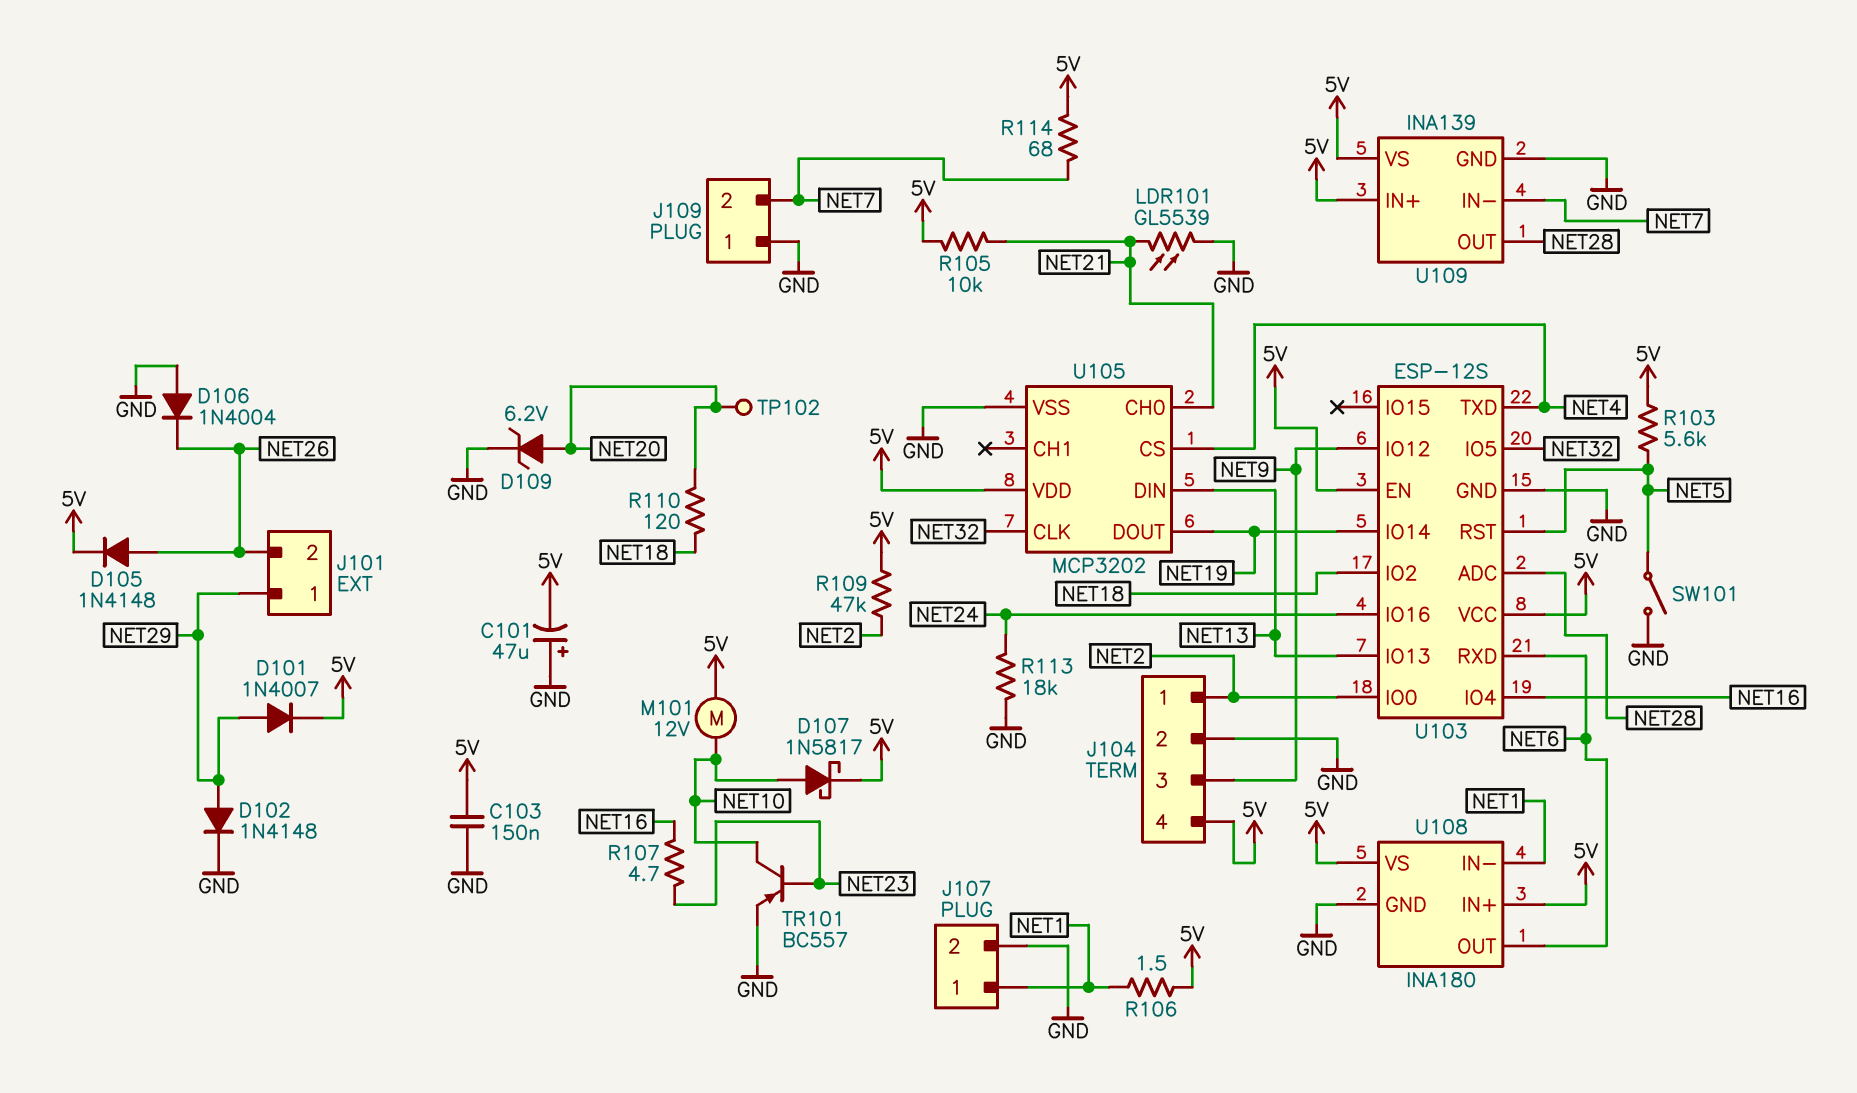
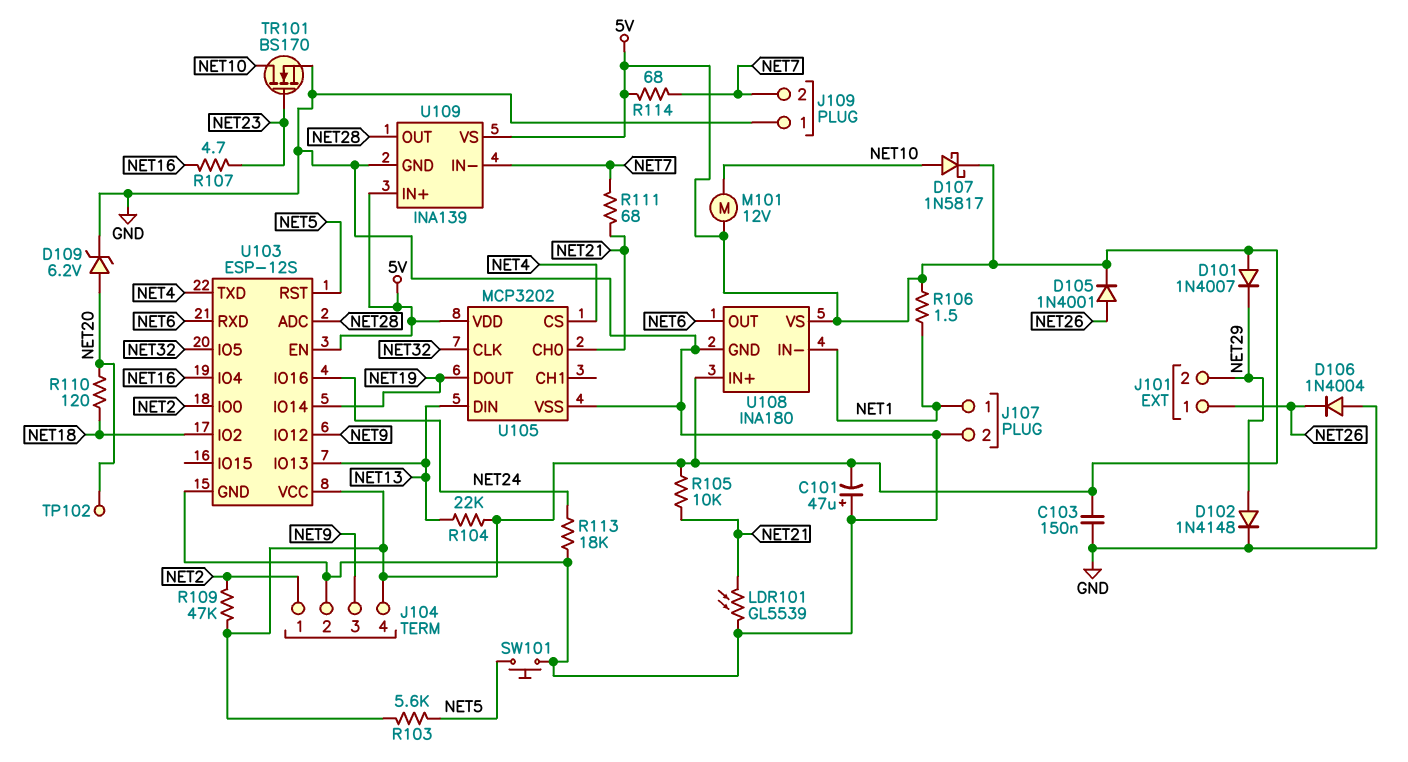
D101: diode 1N4007 (A NET29, K 5V) -> diode 1N4007 (A 5V, K NET29)
D105: diode 1N4148 (A NET26, K 5V) -> diode 1N4001 (A NET26, K 5V)
J101 pin 1: NET29 -> NET26
J101 pin 2: NET26 -> NET29
R104: none -> 22k (5V, NET13)
R111: none -> 68 (NET7, NET21)
SW101: switch (GND, NET5) -> button (GND, NET5)
TR101: PNP BC557 (B NET23, C NET10, E GND) -> NMOS BS170 (G NET23, D NET10, S GND)

